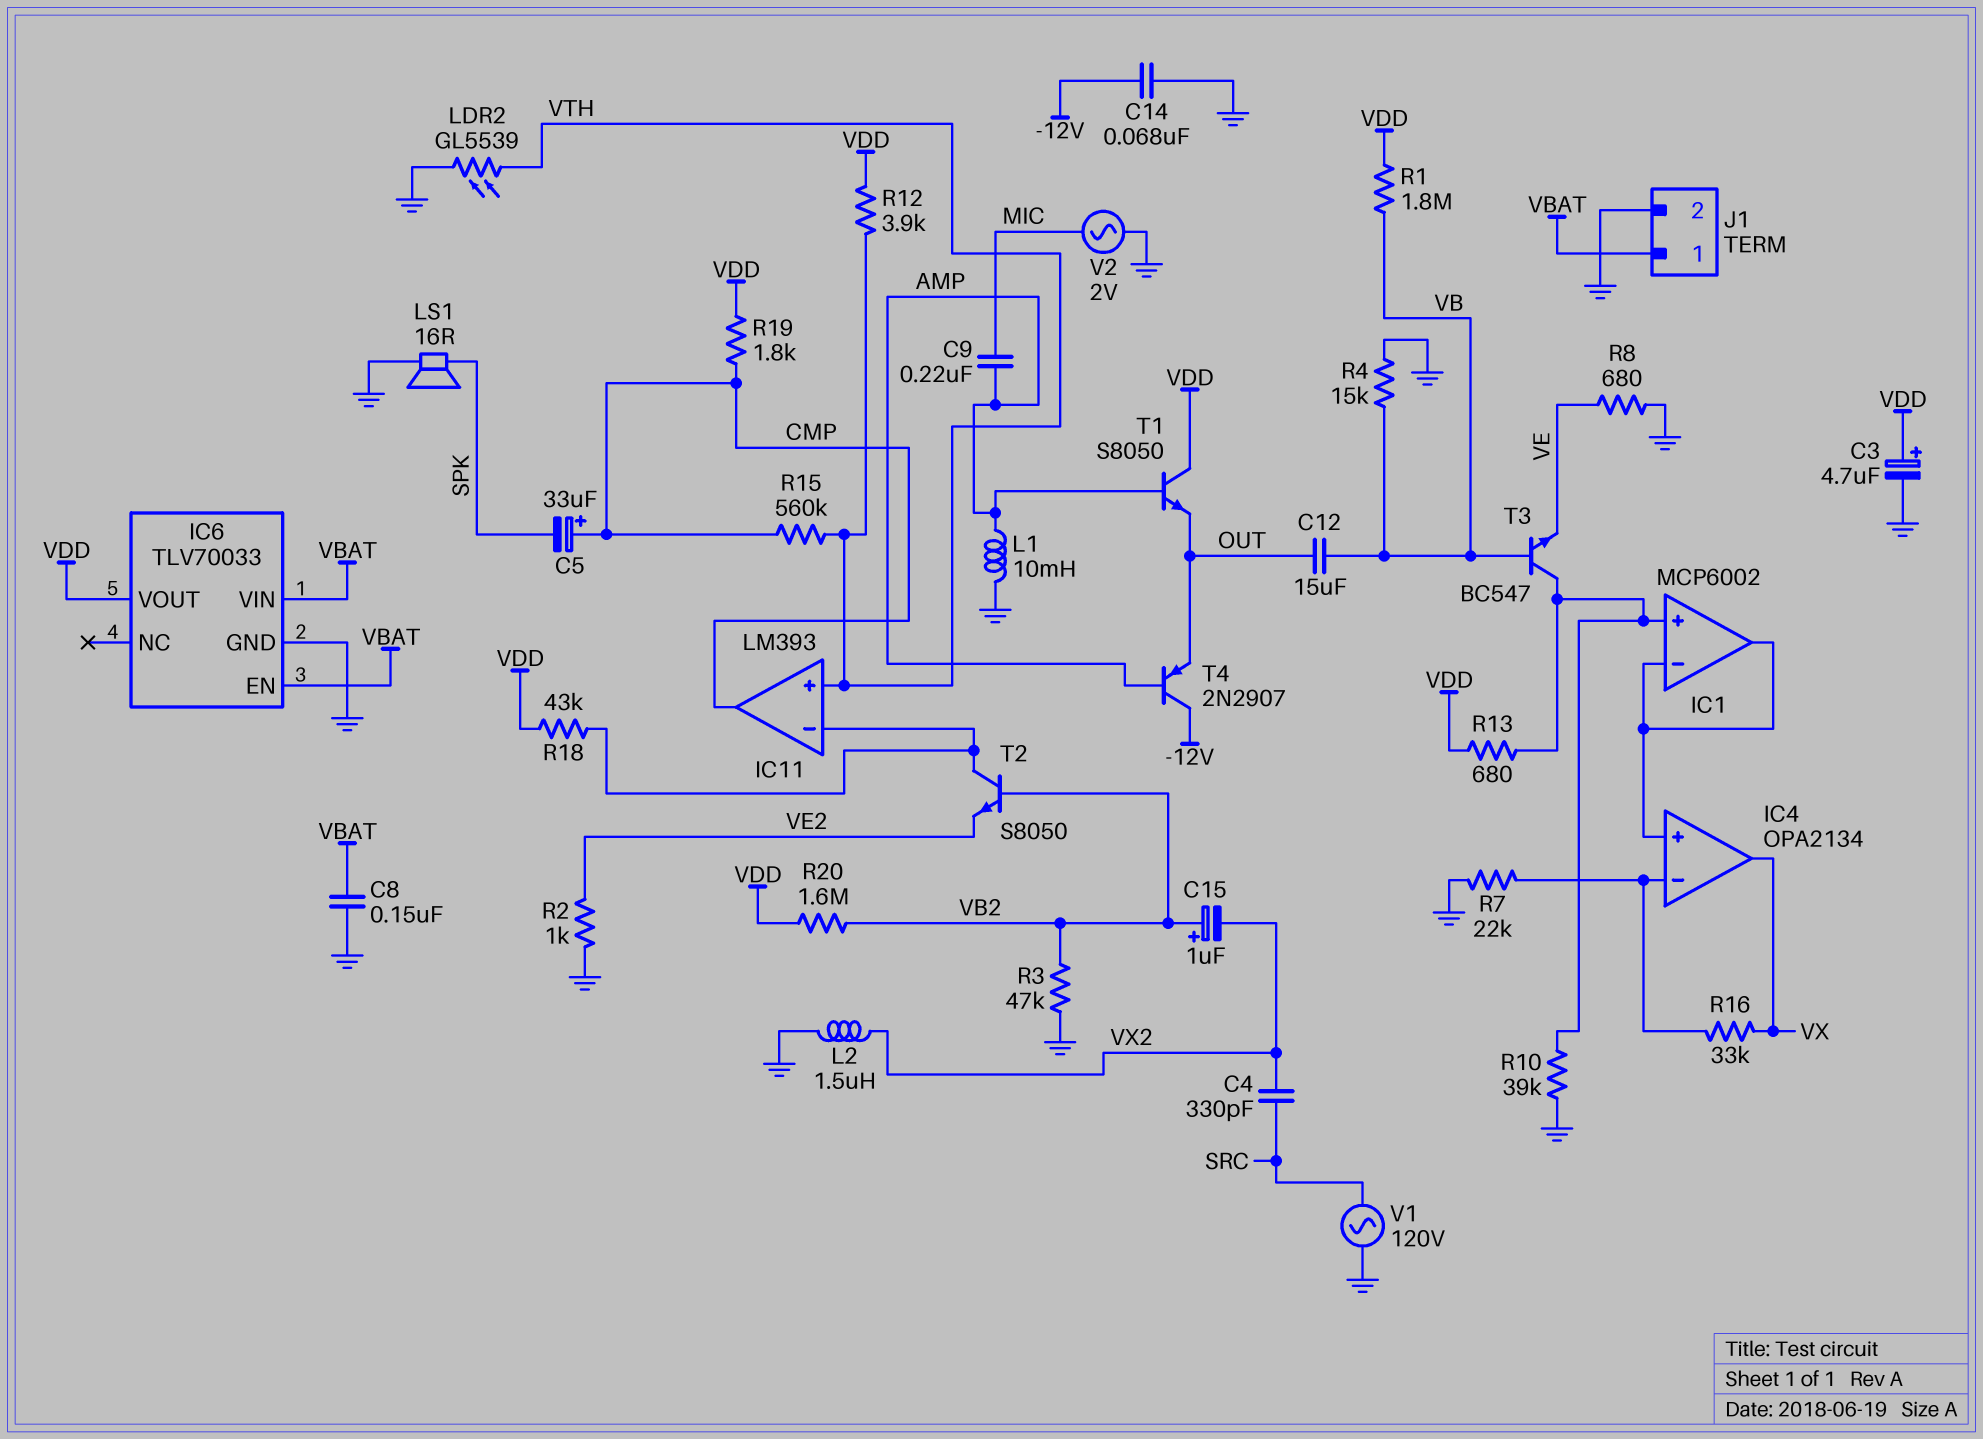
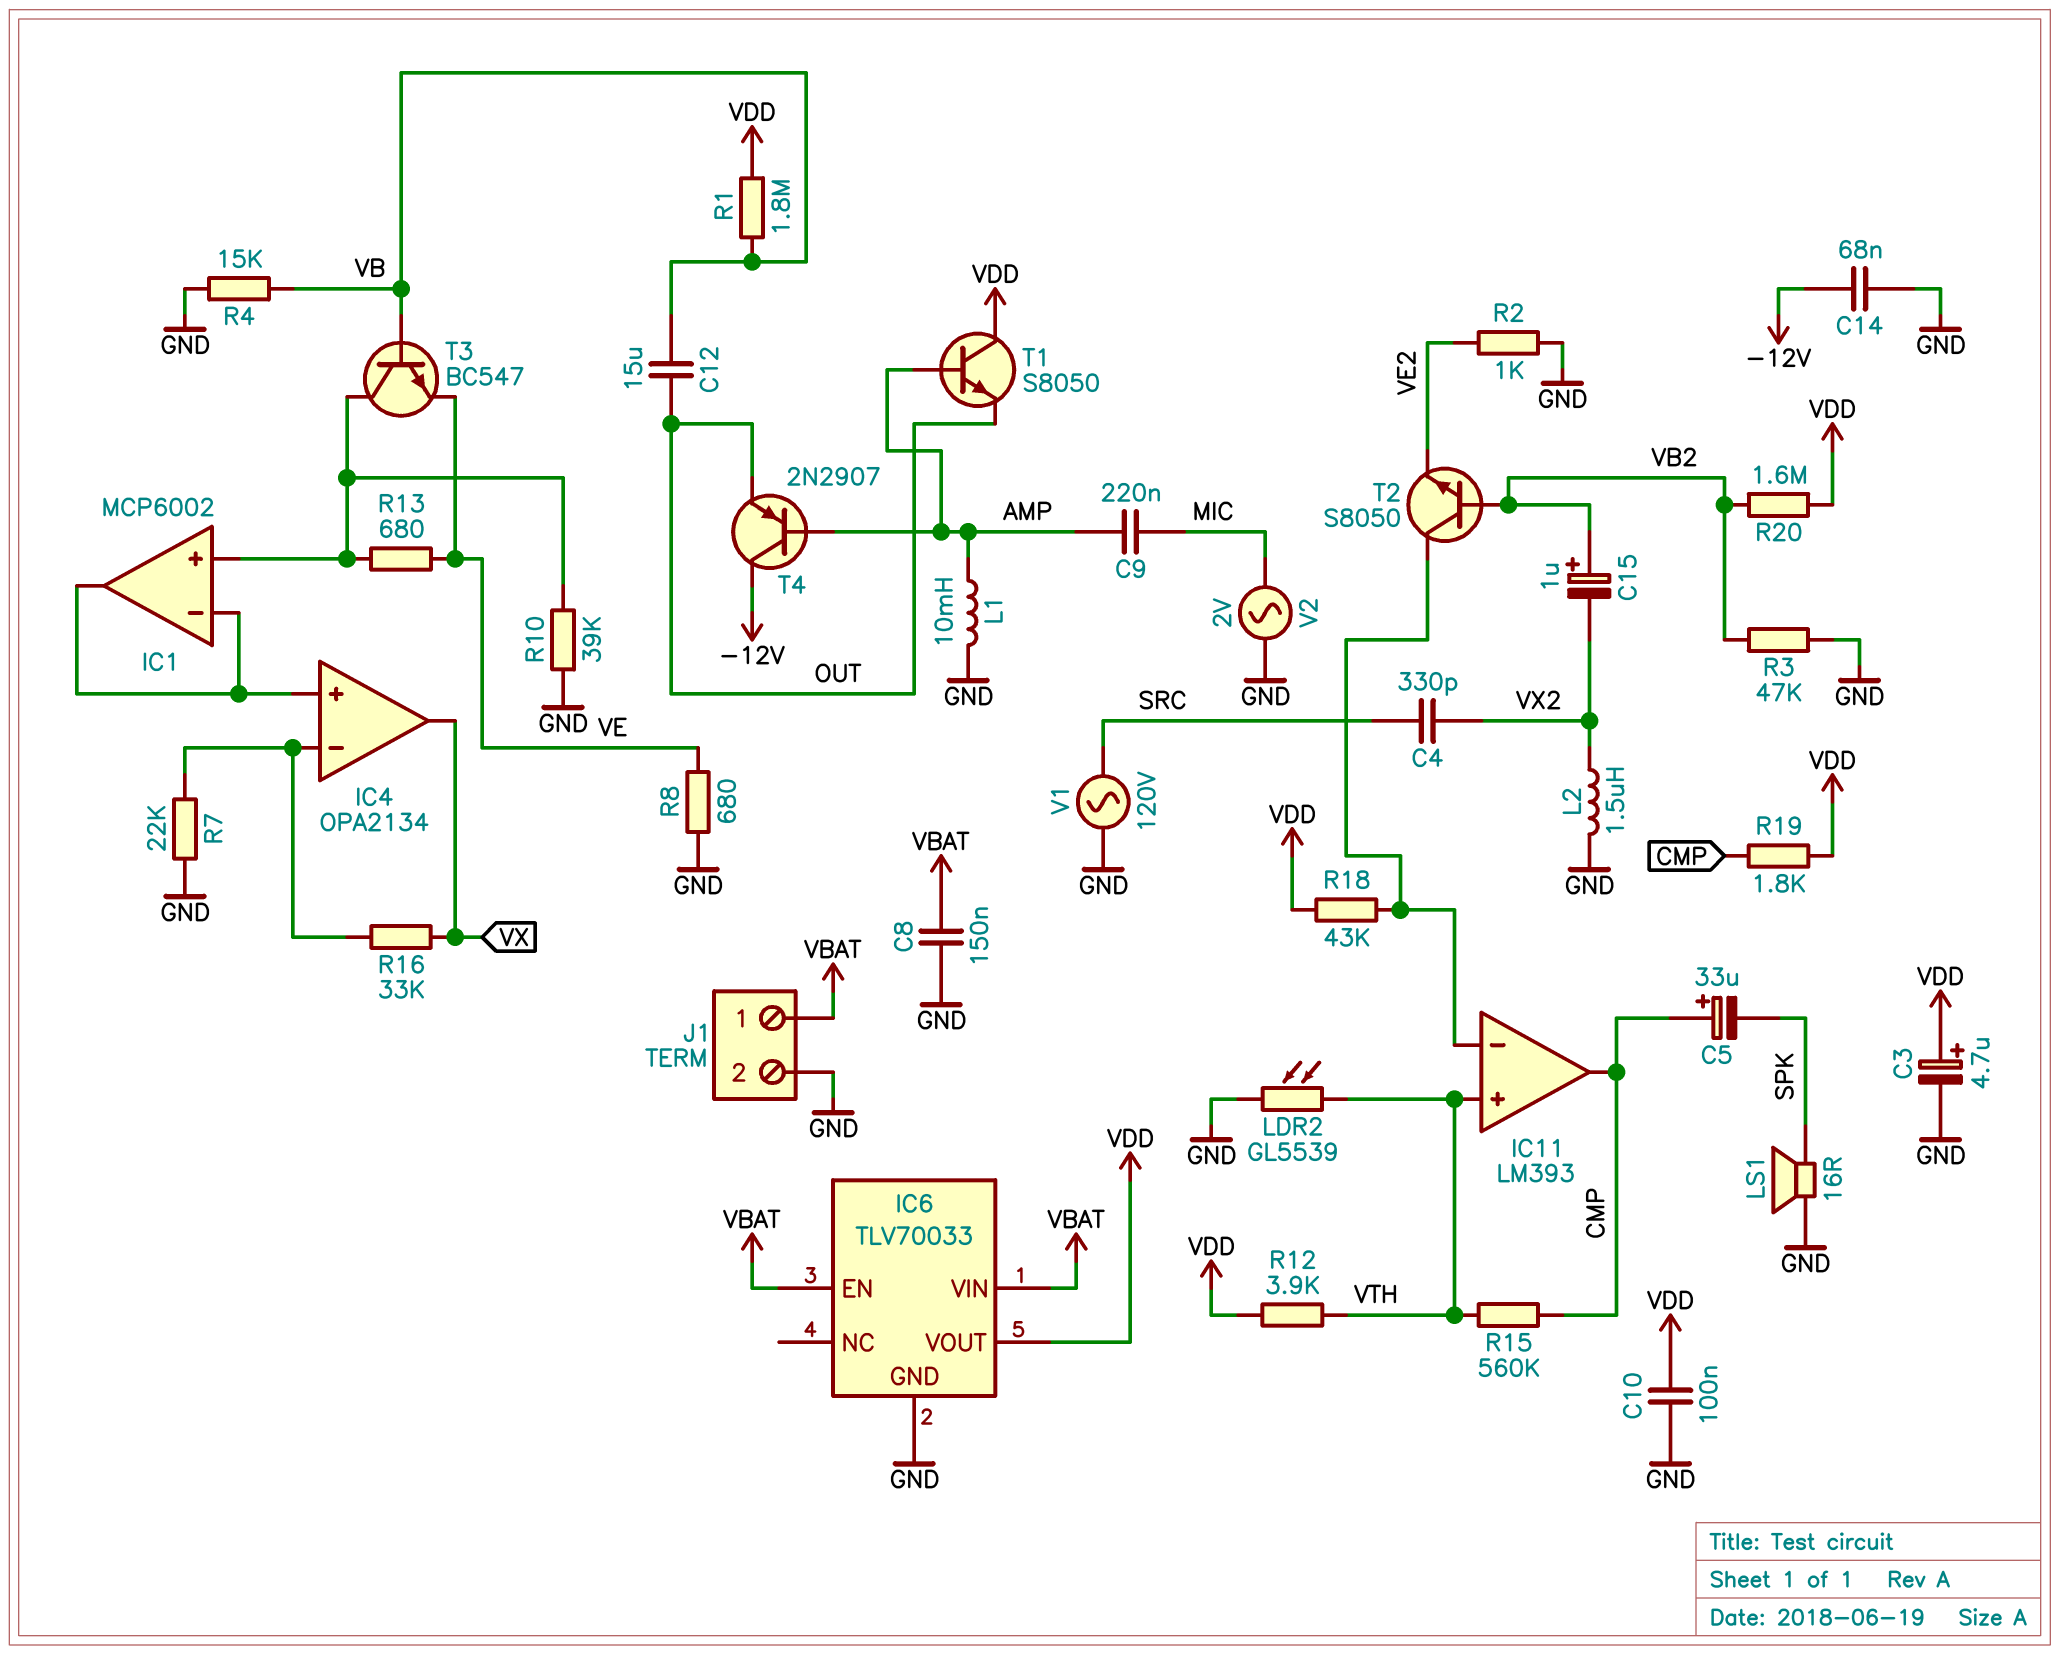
C10: none -> 100nF (GND, VDD)
R13: 680 (IC1/in+, VDD) -> 680 (IC1/in+, VE)

